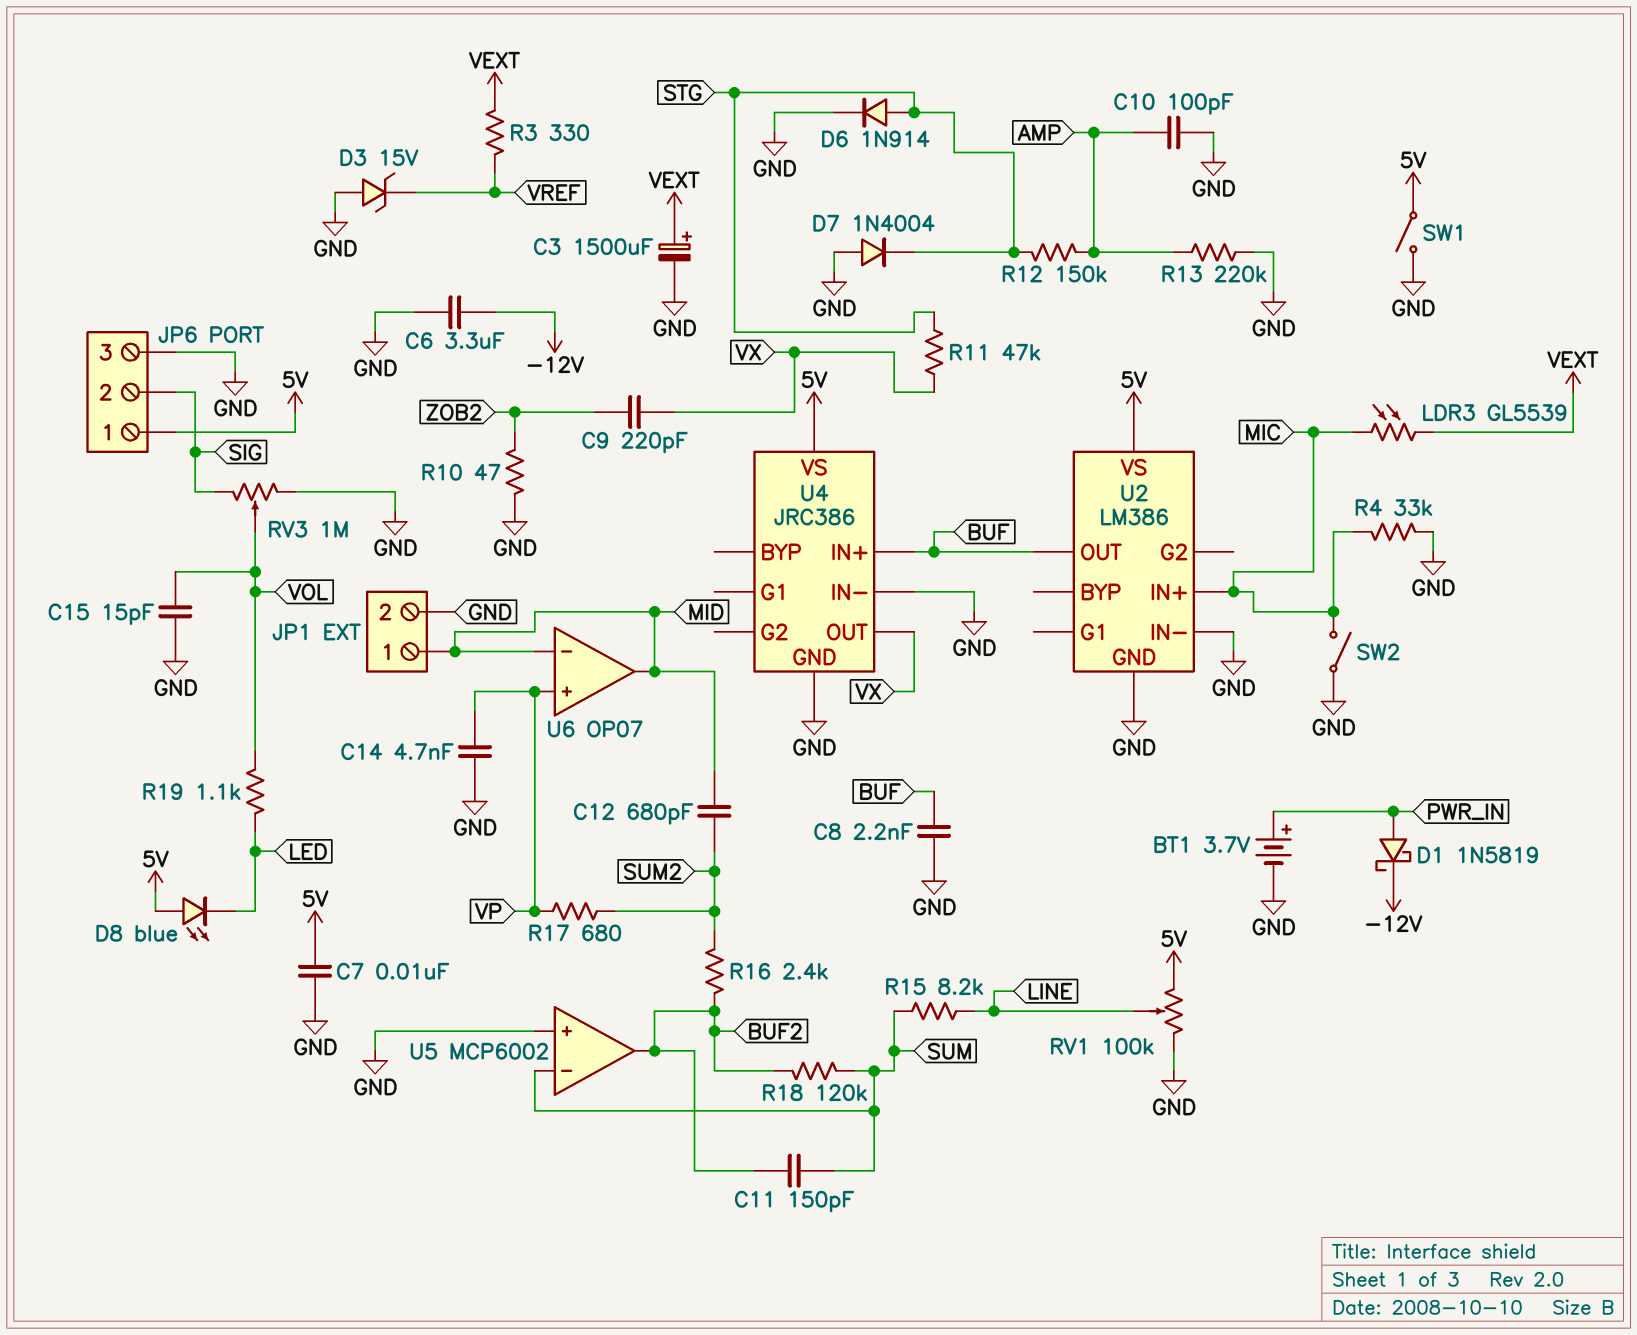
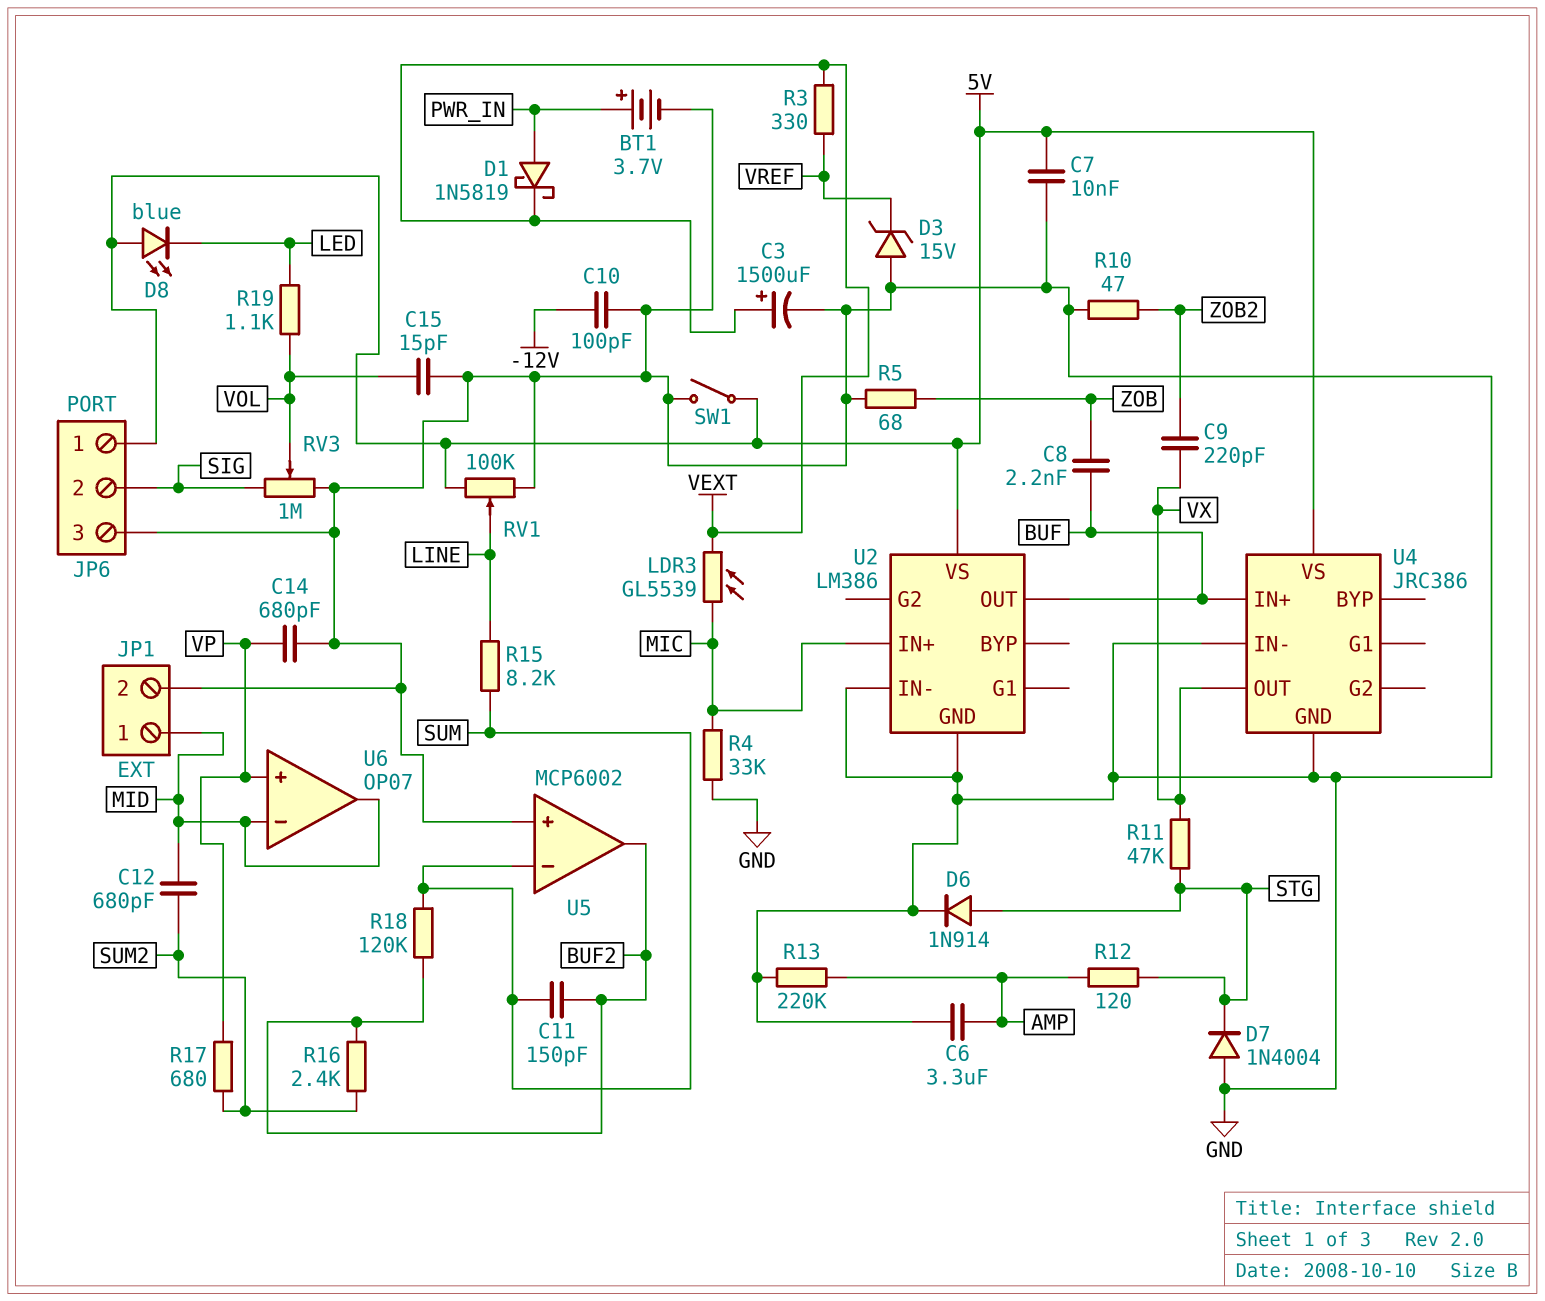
C6: 3.3uF (-12V, GND) -> 3.3uF (AMP, GND)
C8: 2.2nF (BUF, GND) -> 2.2nF (BUF, ZOB)
C10: 100pF (AMP, GND) -> 100pF (-12V, GND)
C14: 4.7nF (GND, VP) -> 680pF (GND, VP)
D1: schottky 1N5819 (A PWR_IN, K -12V) -> schottky 1N5819 (A PWR_IN, K VEXT)
R5: none -> 68 (GND, ZOB)
R12: 150k (AMP, STG) -> 120 (AMP, STG)
SW2: switch (GND, MIC) -> none

